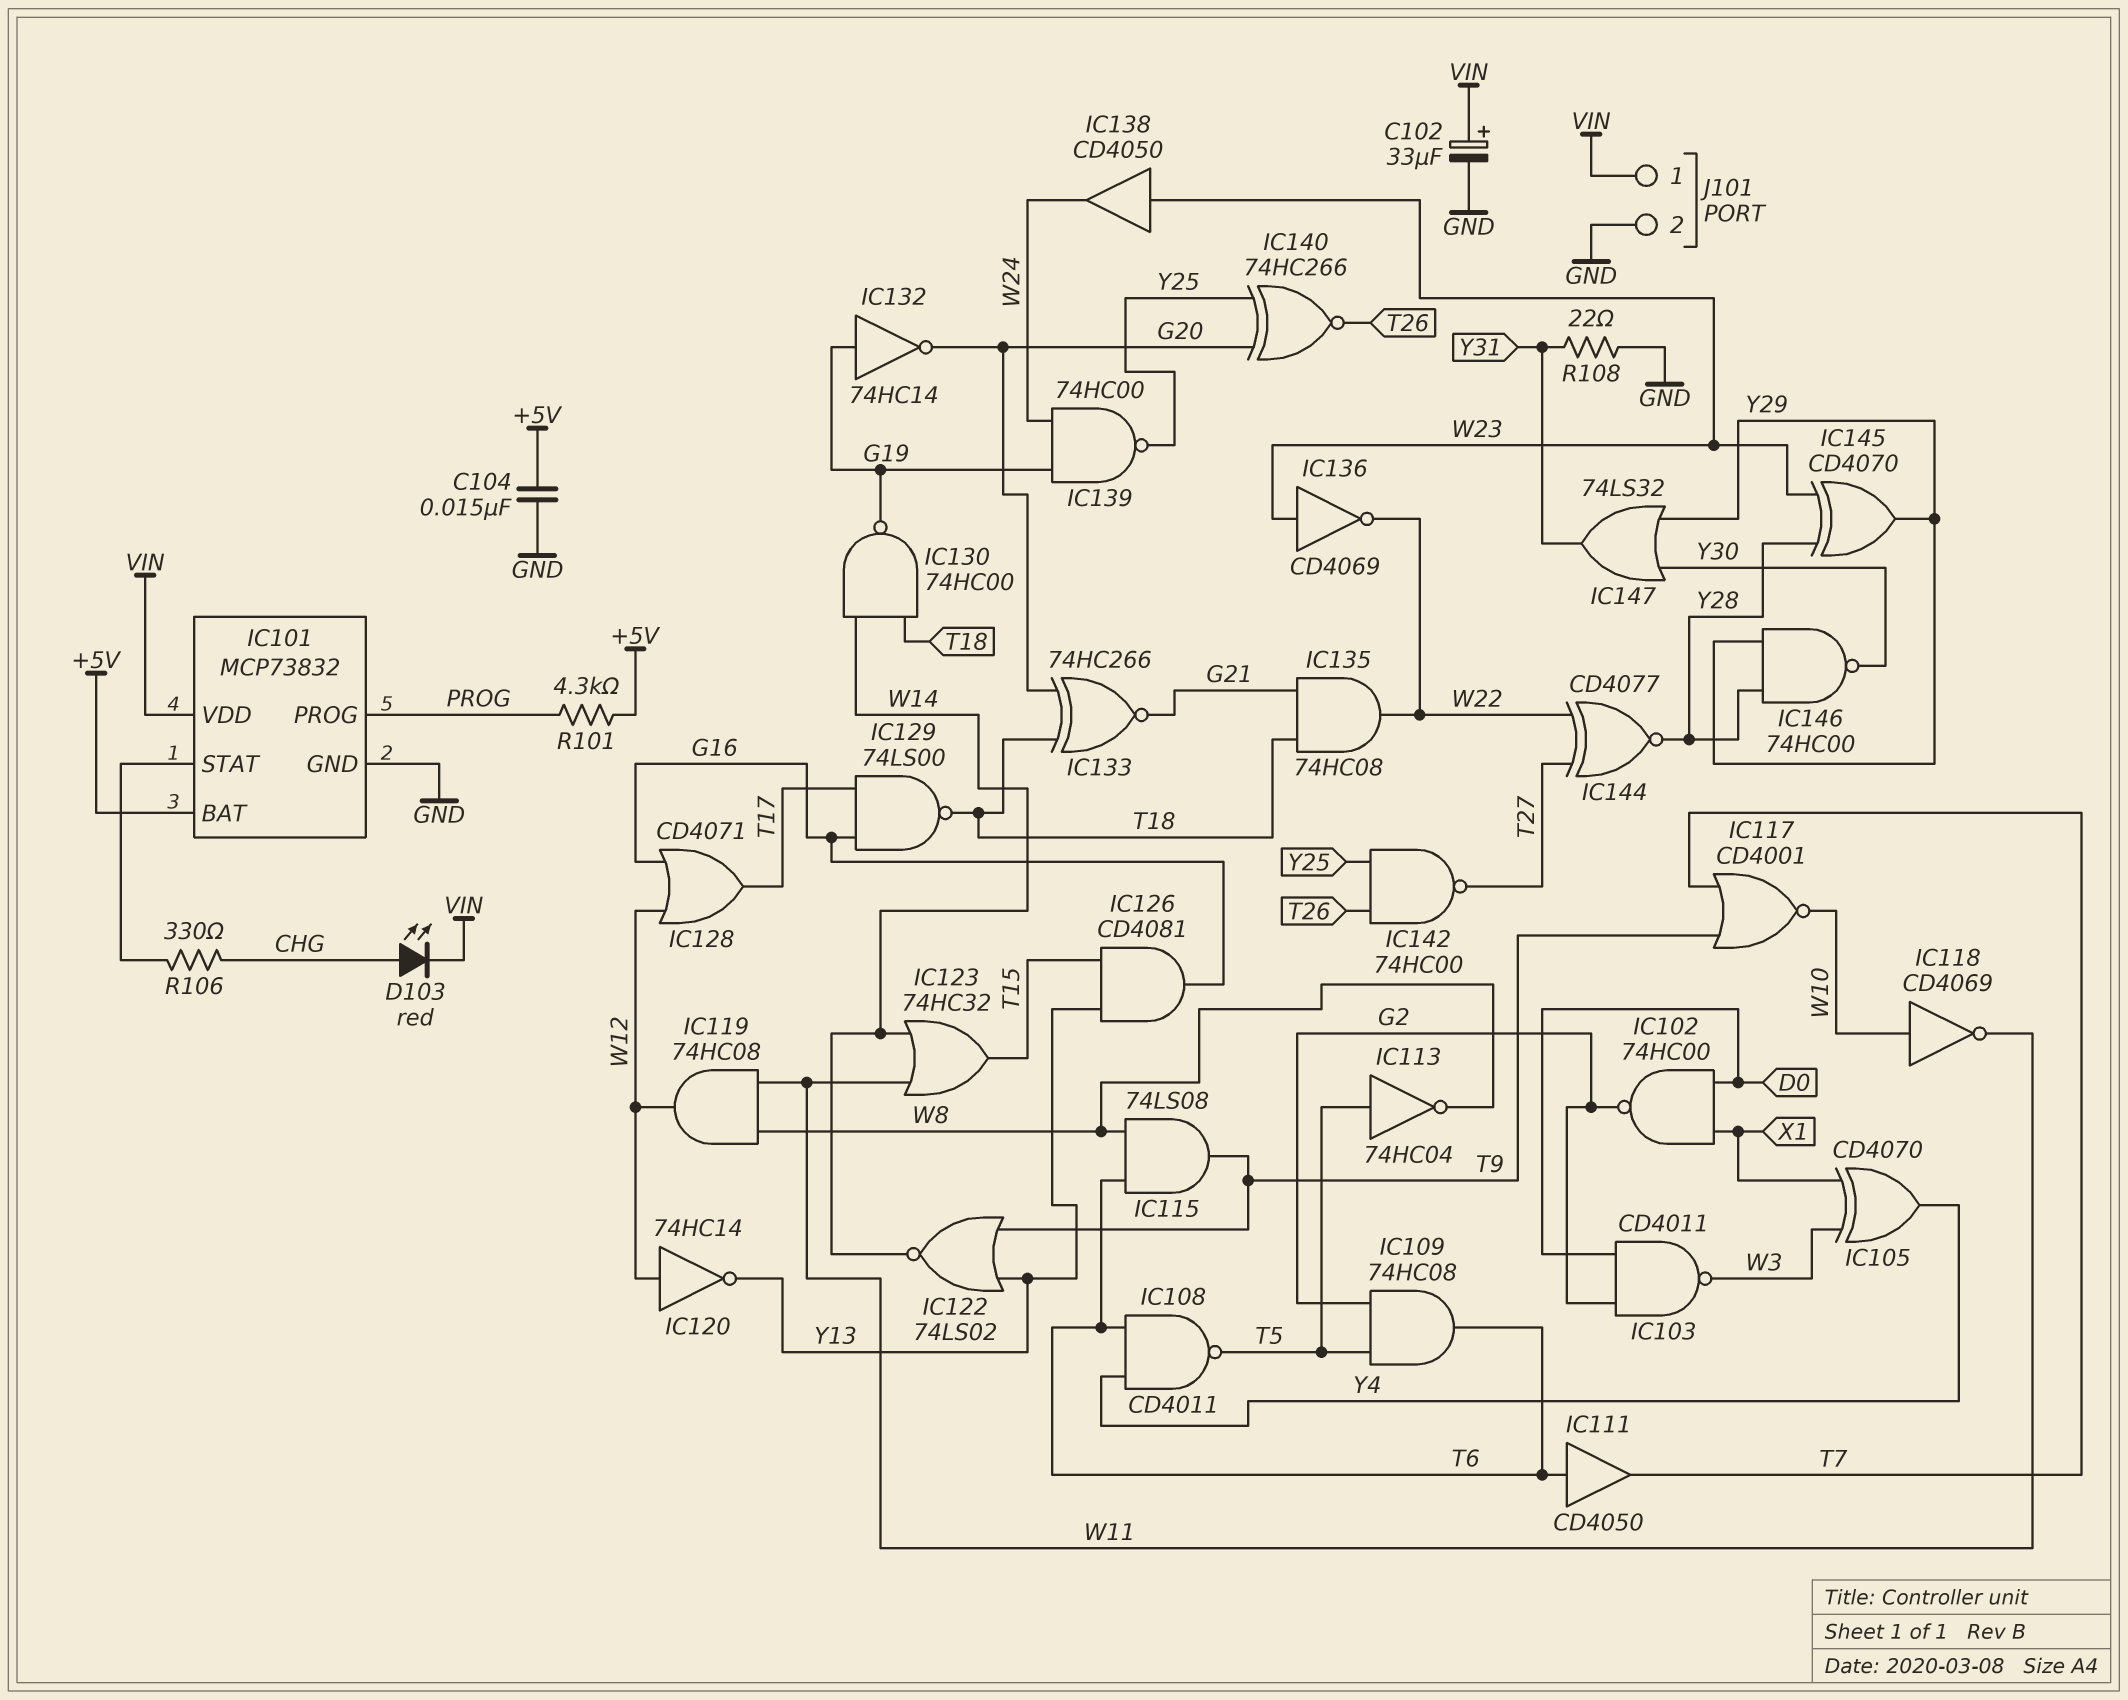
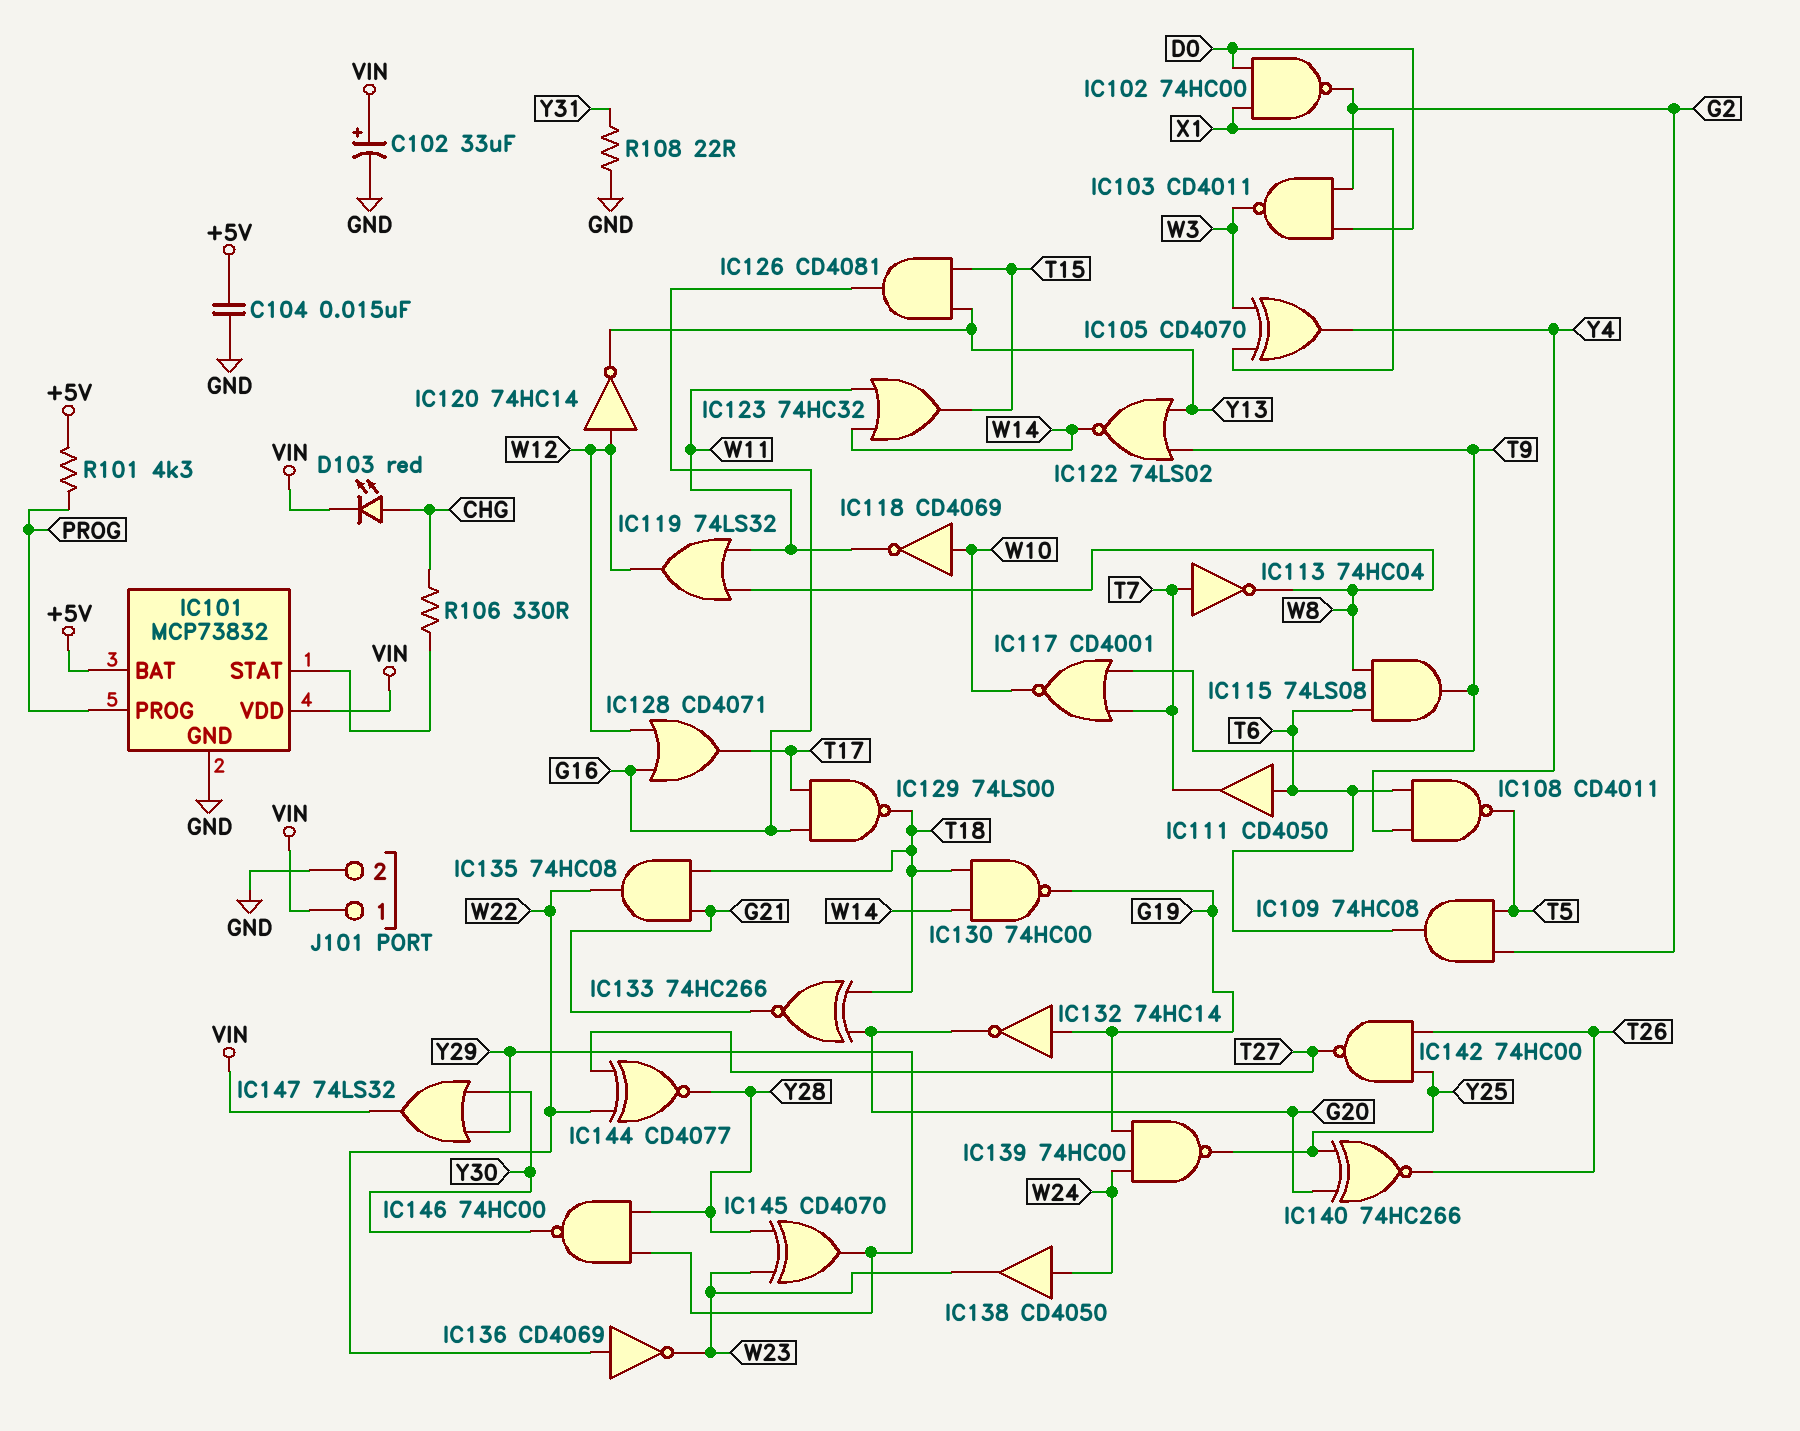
IC113: NOT 74HC04 (in T5, out W8) -> NOT 74HC04 (in T7, out W8)
IC119: AND 74HC08 (in W8, in W11, out W12) -> OR 74LS32 (in W8, in W11, out W12)
IC136: NOT CD4069 (in W23, out W22) -> NOT CD4069 (in W22, out W23)
IC138: buffer CD4050 (in W23, out W24) -> buffer CD4050 (in W24, out W23)
IC147: OR 74LS32 (in Y29, in Y30, out Y31) -> OR 74LS32 (in Y29, in Y30, out VIN)

